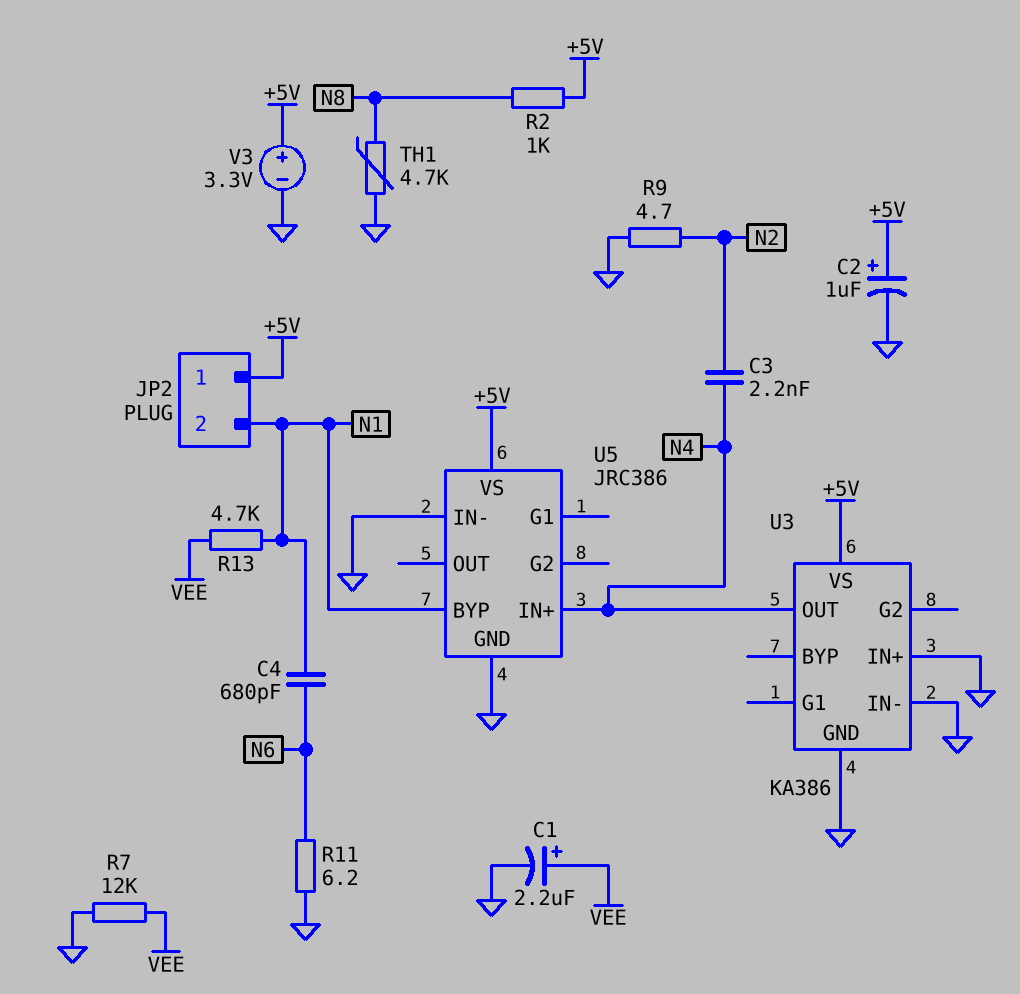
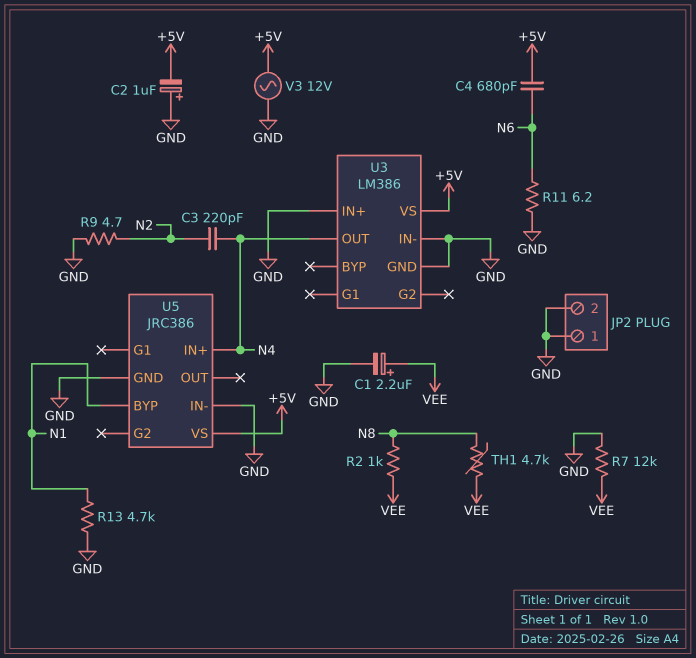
C2: 1uF (plus +5V, minus GND) -> 1uF (plus GND, minus +5V)
C3: 2.2nF (N2, N4) -> 220pF (N2, N4)
C4: 680pF (N1, N6) -> 680pF (+5V, N6)
JP2 pin 1: +5V -> GND
JP2 pin 2: N1 -> GND
R2: 1k (+5V, N8) -> 1k (N8, VEE)
R13: 4.7k (N1, VEE) -> 4.7k (GND, N1)
TH1: 4.7k (GND, N8) -> 4.7k (N8, VEE)
U3: KA386 -> LM386
V3: 3.3V (plus +5V, minus GND) -> AC 12V (+5V, GND)

